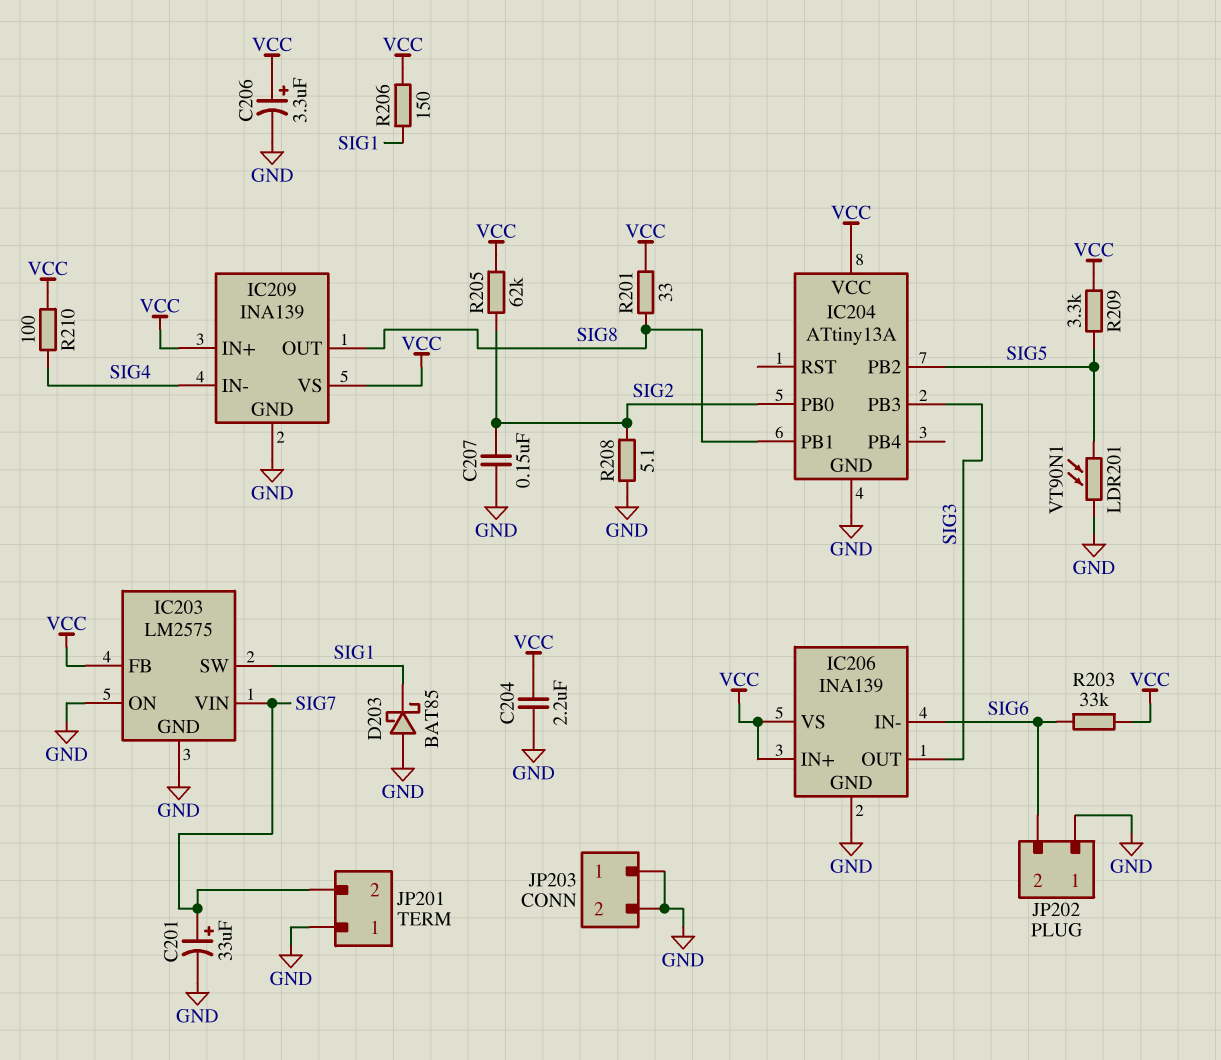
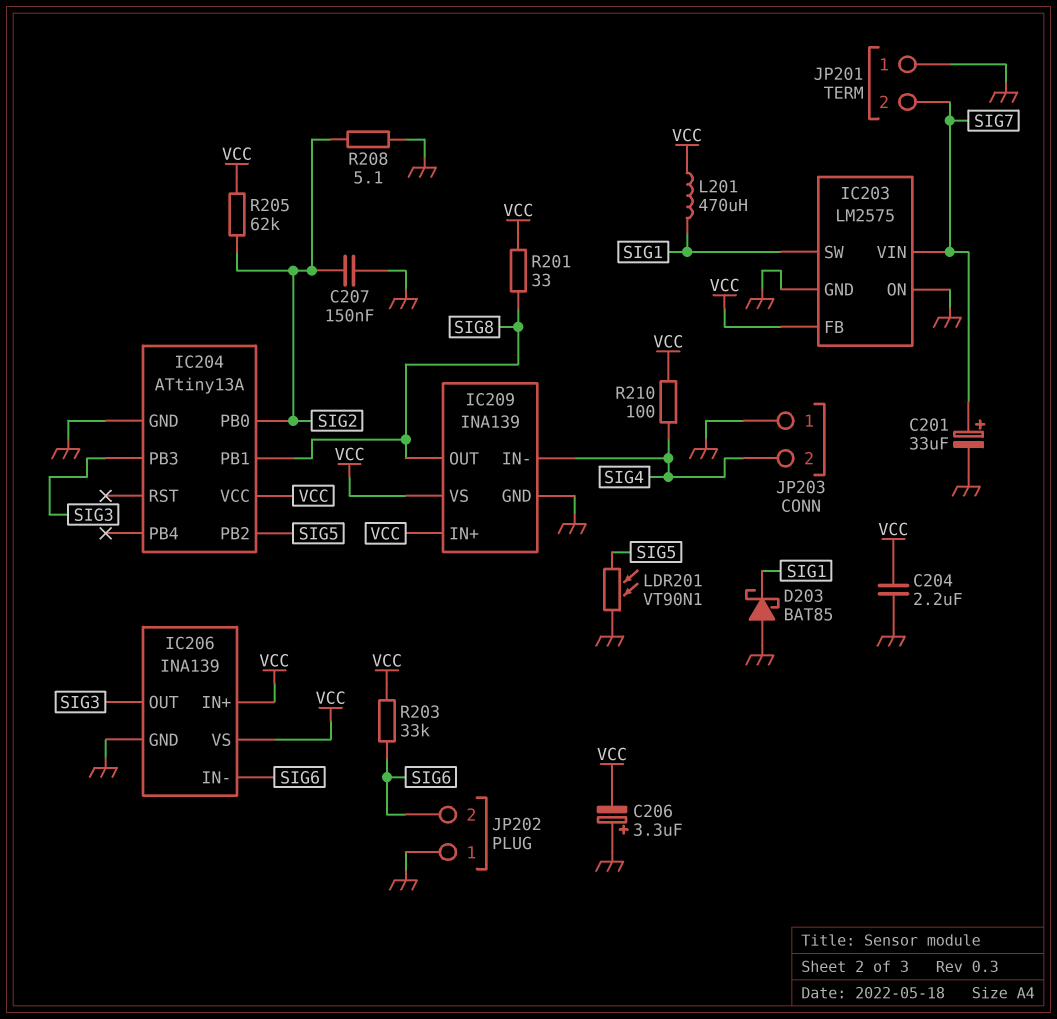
C206: 3.3uF (plus VCC, minus GND) -> 3.3uF (plus GND, minus VCC)
JP203 pin 2: GND -> SIG4
L201: none -> 470uH (SIG1, VCC)
R206: 150 (SIG1, VCC) -> none
R209: 3.3k (SIG5, VCC) -> none

